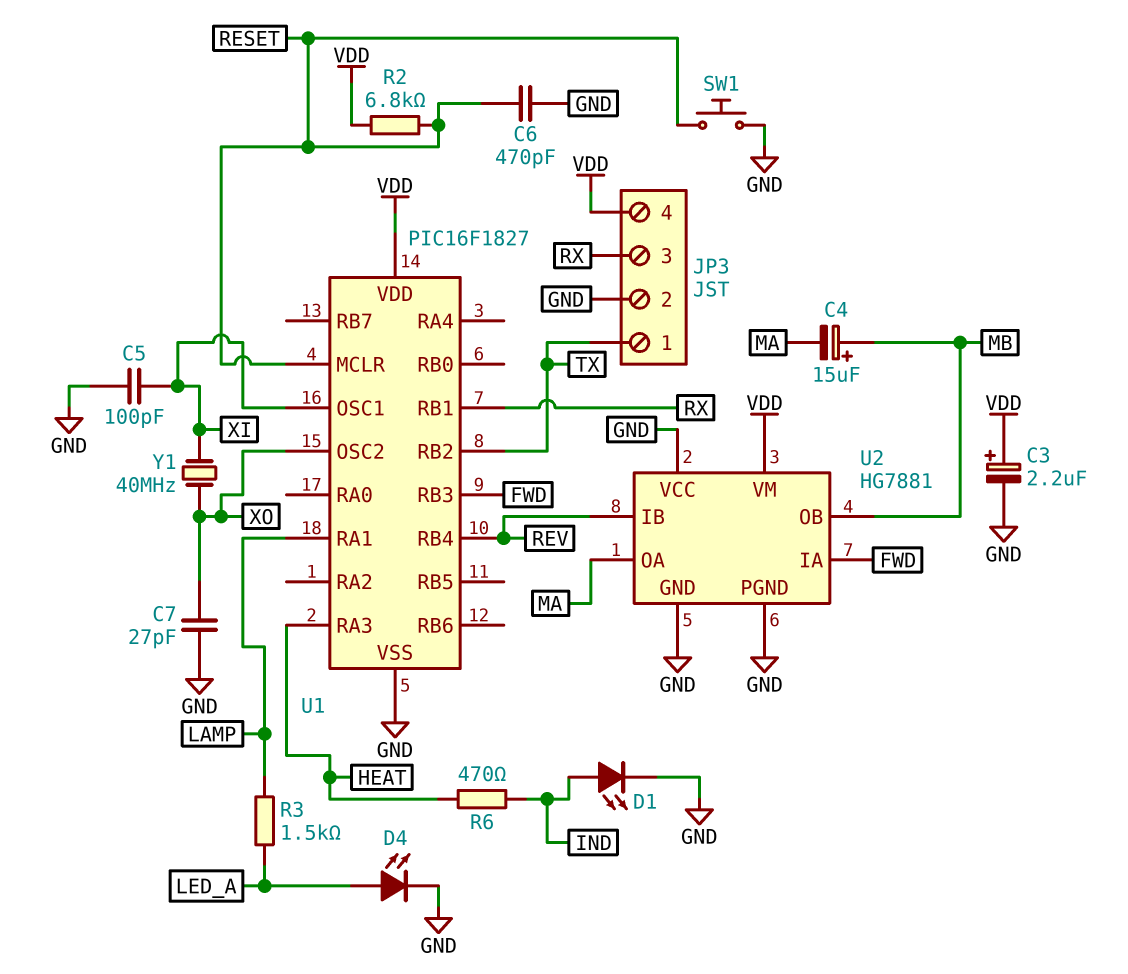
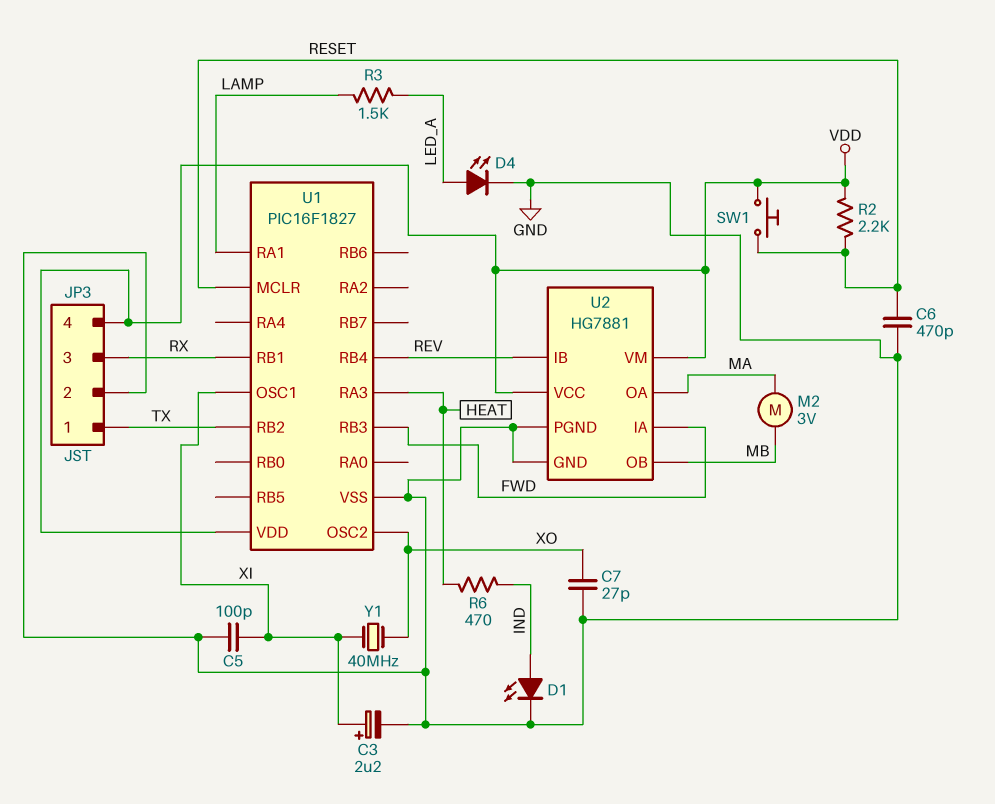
C3: 2.2uF (plus VDD, minus GND) -> 2.2uF (plus XI, minus GND)
C4: 15uF (plus MB, minus MA) -> none
M2: none -> motor 3V (MA, MB)
R2: 6.8k (RESET, VDD) -> 2.2k (RESET, VDD)
SW1: button (GND, RESET) -> button (RESET, VDD)
U2 pin VCC: GND -> VDD

